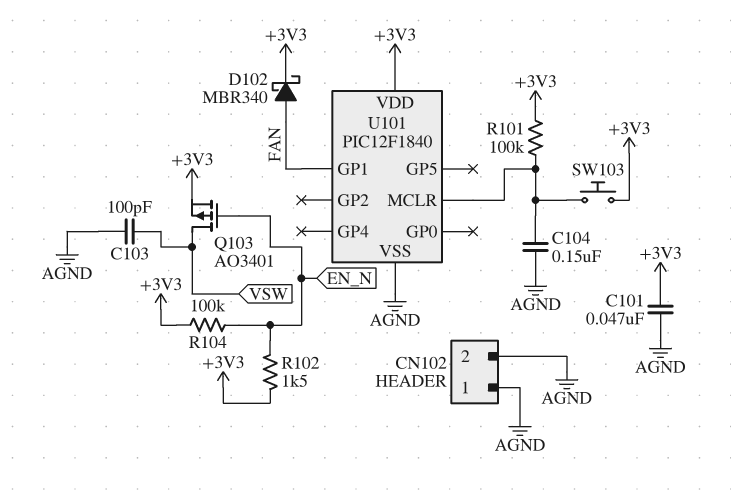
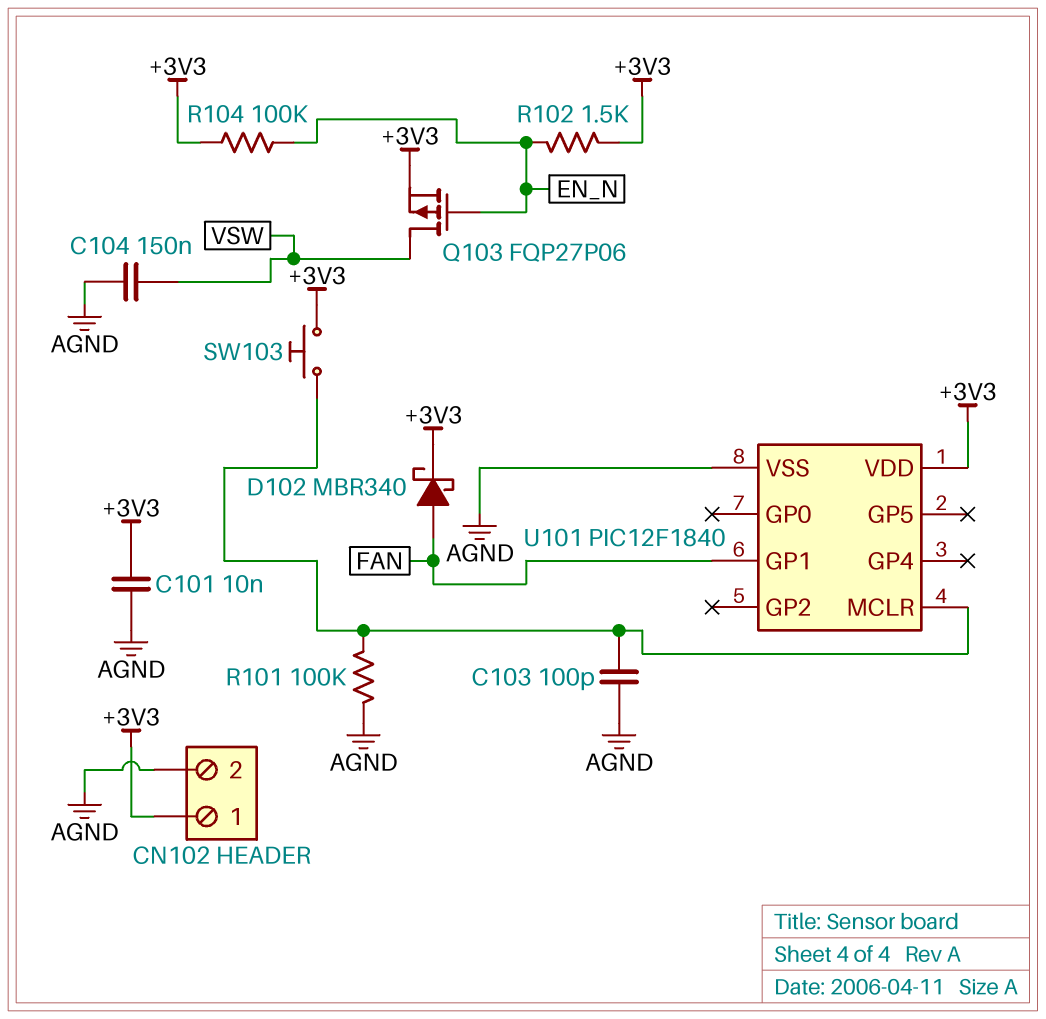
C101: 47nF (+3V3, AGND) -> 10nF (+3V3, AGND)
C103: 100pF (AGND, VSW) -> 100pF (AGND, U101/MCLR)
C104: 150nF (AGND, U101/MCLR) -> 150nF (AGND, VSW)
CN102 pin 1: AGND -> +3V3
Q103: PMOS AO3401 (G EN_N, D VSW, S +3V3) -> PMOS FQP27P06 (G EN_N, D VSW, S +3V3)
R101: 100k (+3V3, U101/MCLR) -> 100k (AGND, U101/MCLR)

